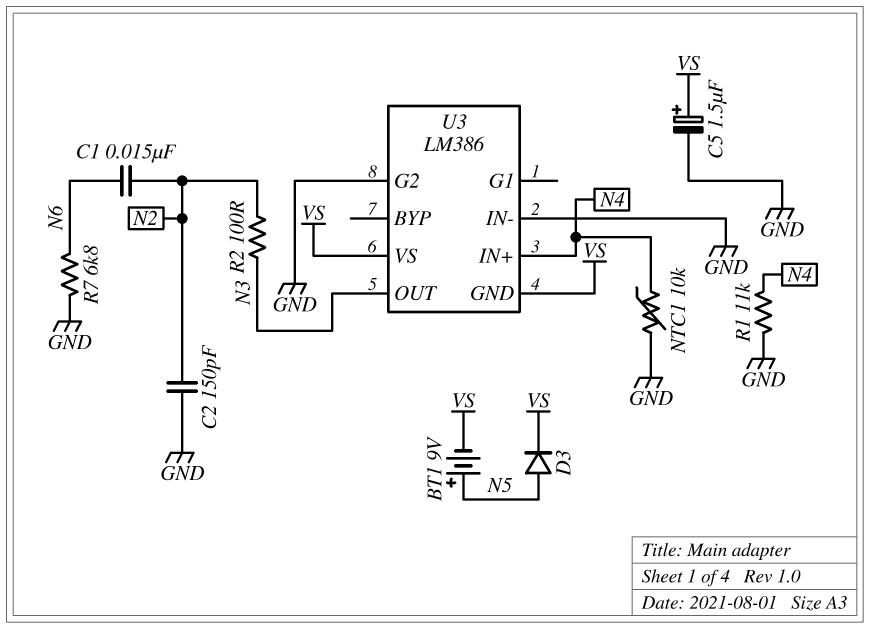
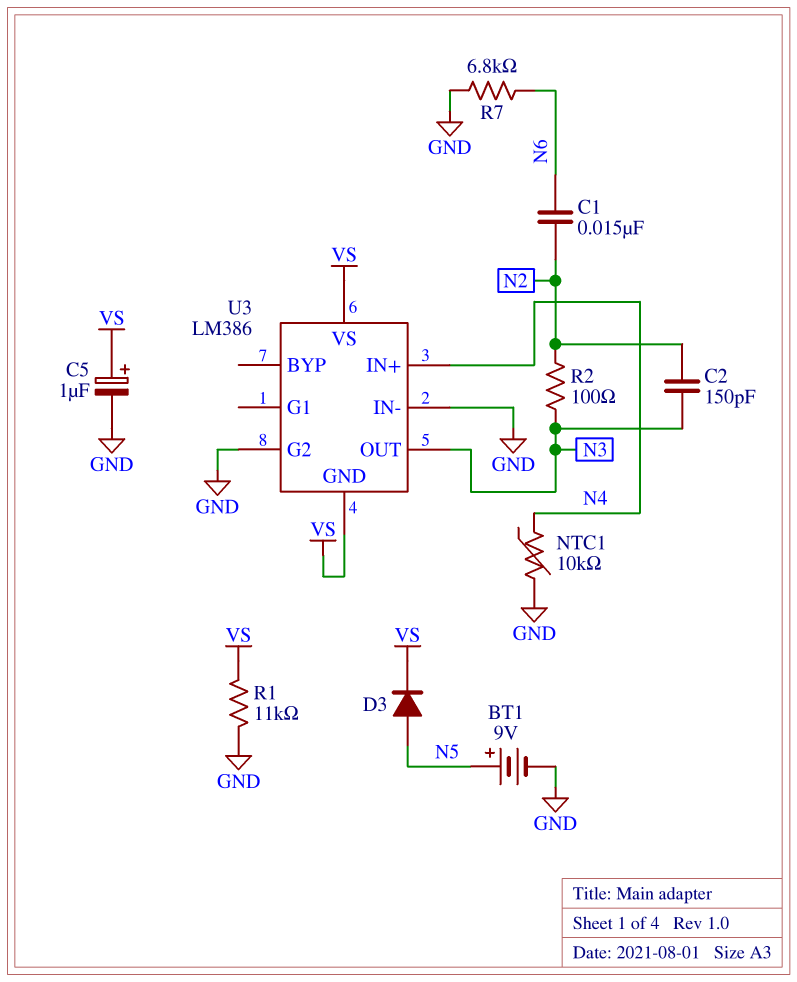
BT1: 9V (plus N5, minus VS) -> 9V (plus N5, minus GND)
C2: 150pF (GND, N2) -> 150pF (N2, N3)
C5: 1.5uF (plus VS, minus GND) -> 1uF (plus VS, minus GND)
R1: 11k (GND, N4) -> 11k (GND, VS)

